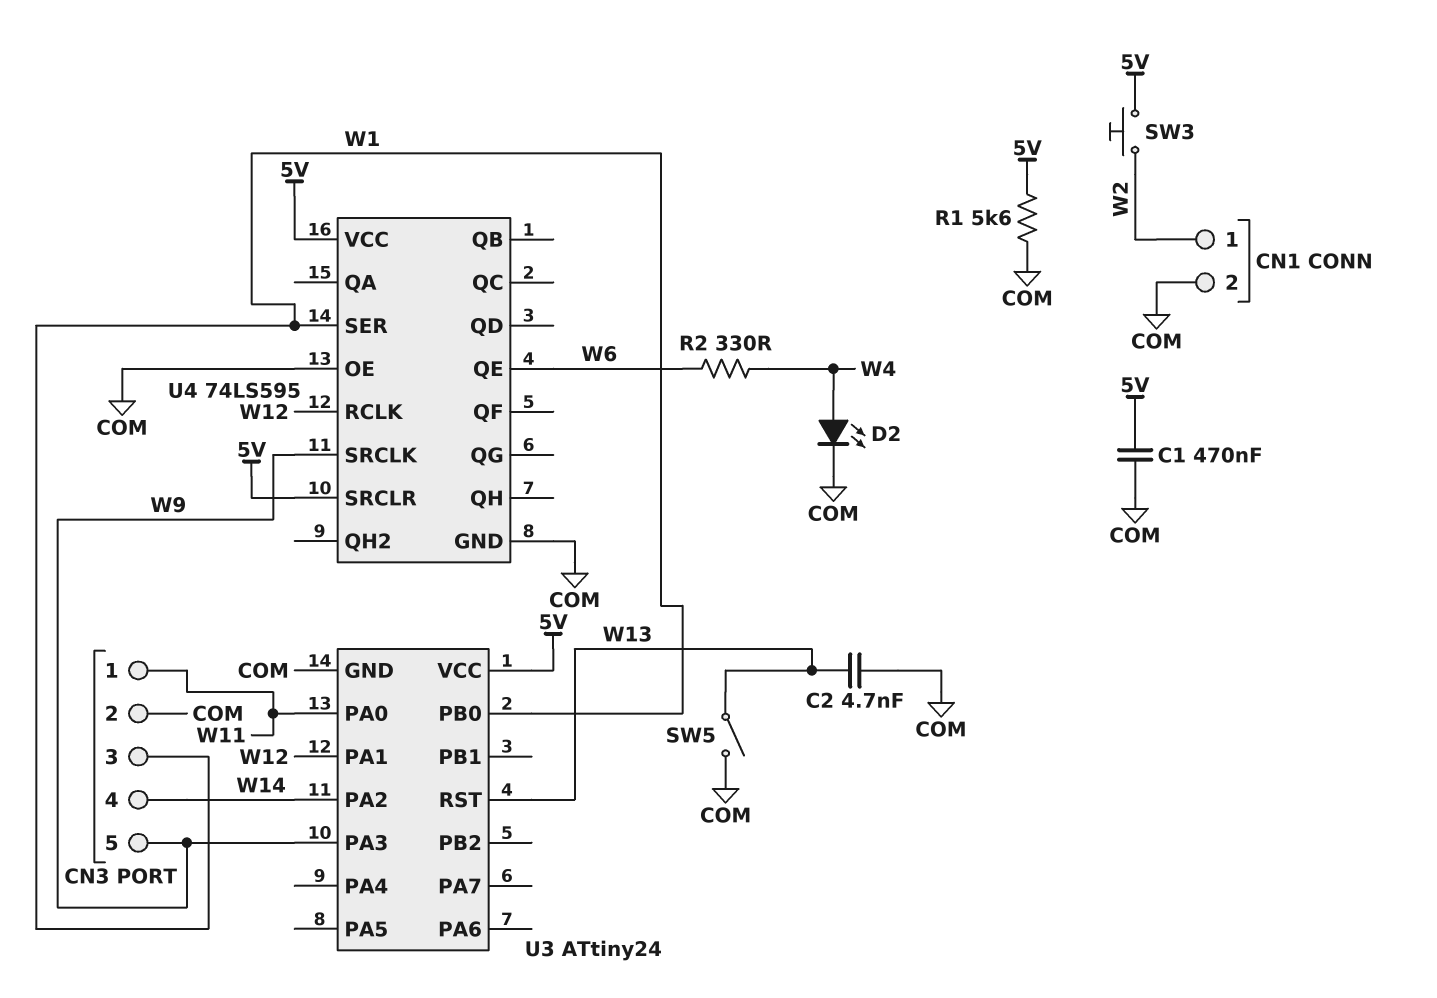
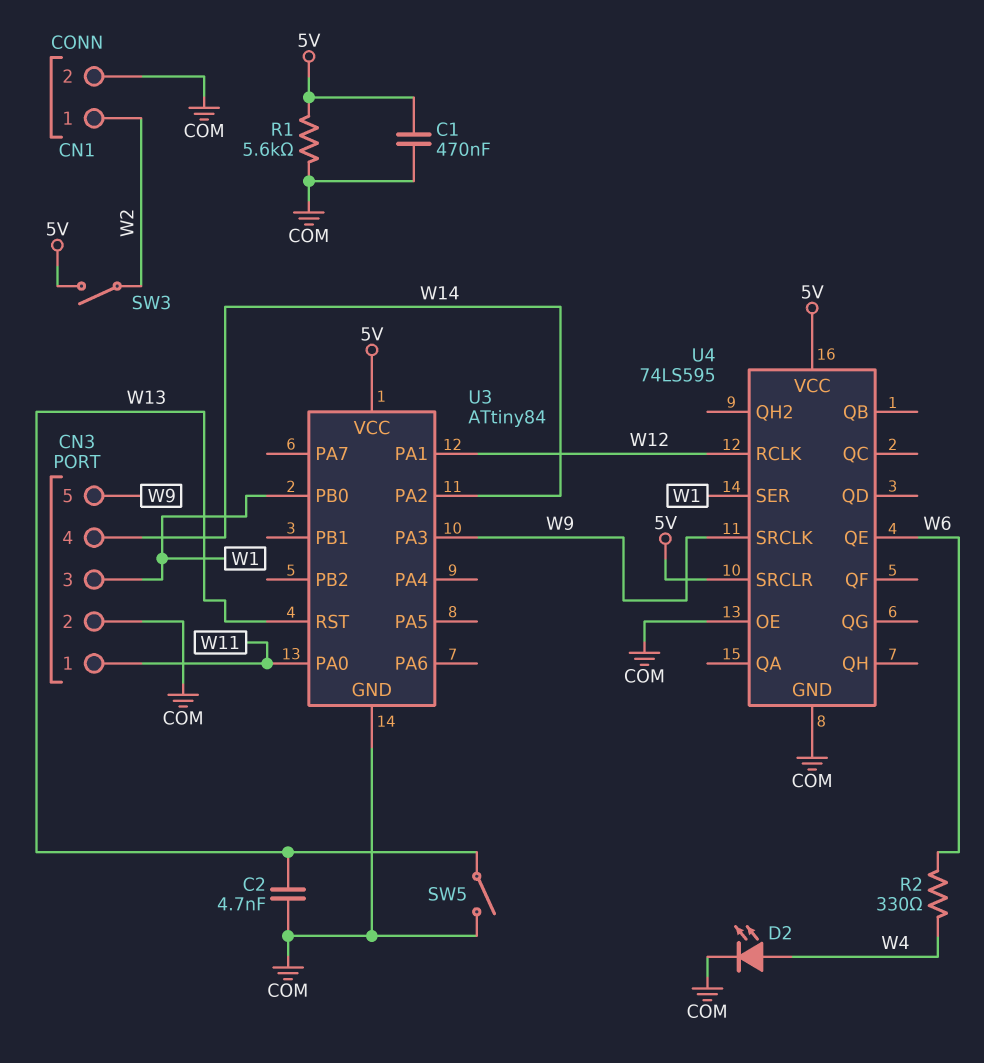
SW3: button (5V, W2) -> switch (5V, W2)
U3: ATtiny24 -> ATtiny84

